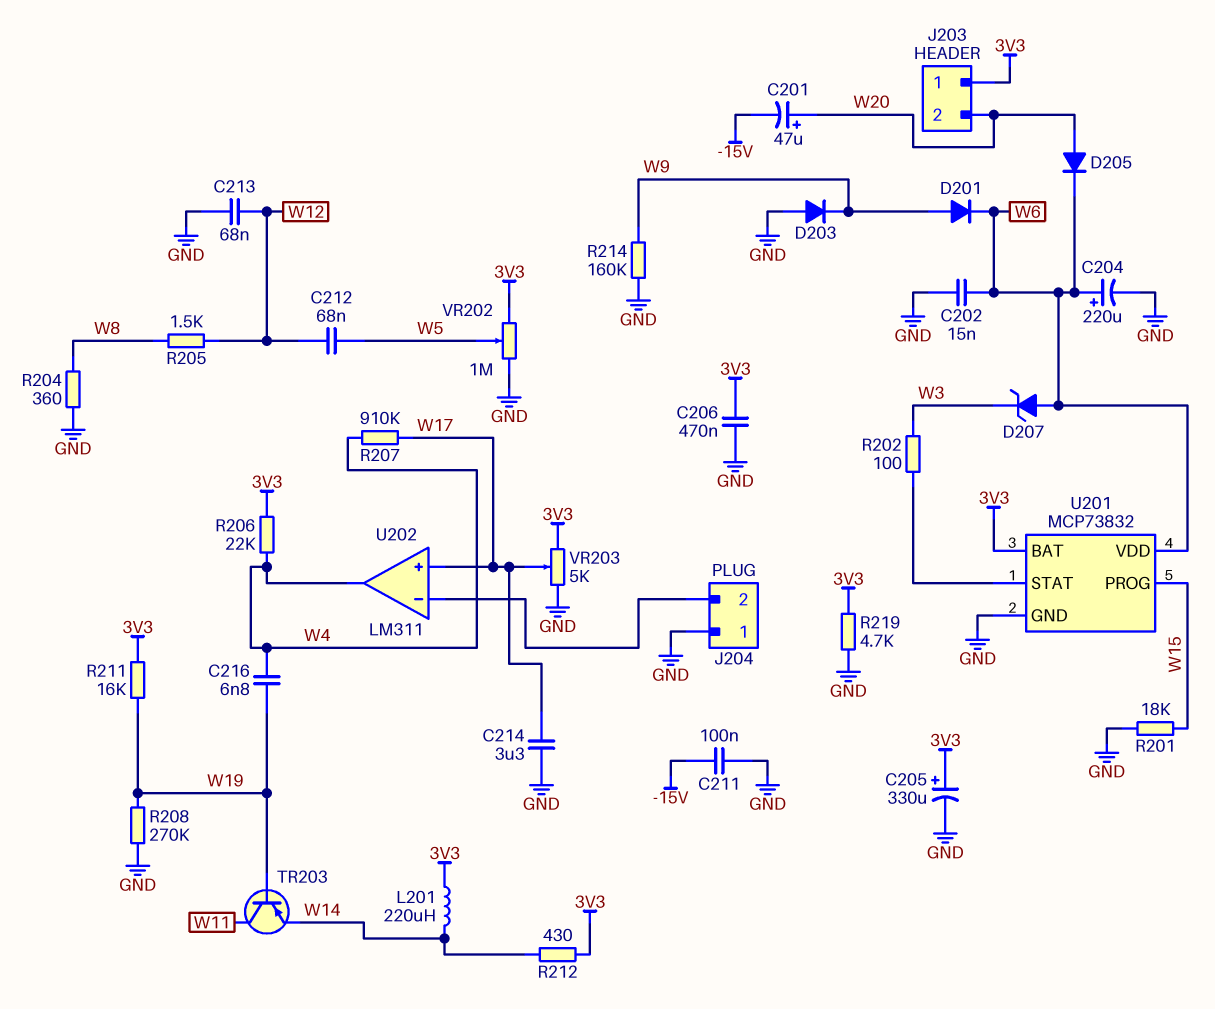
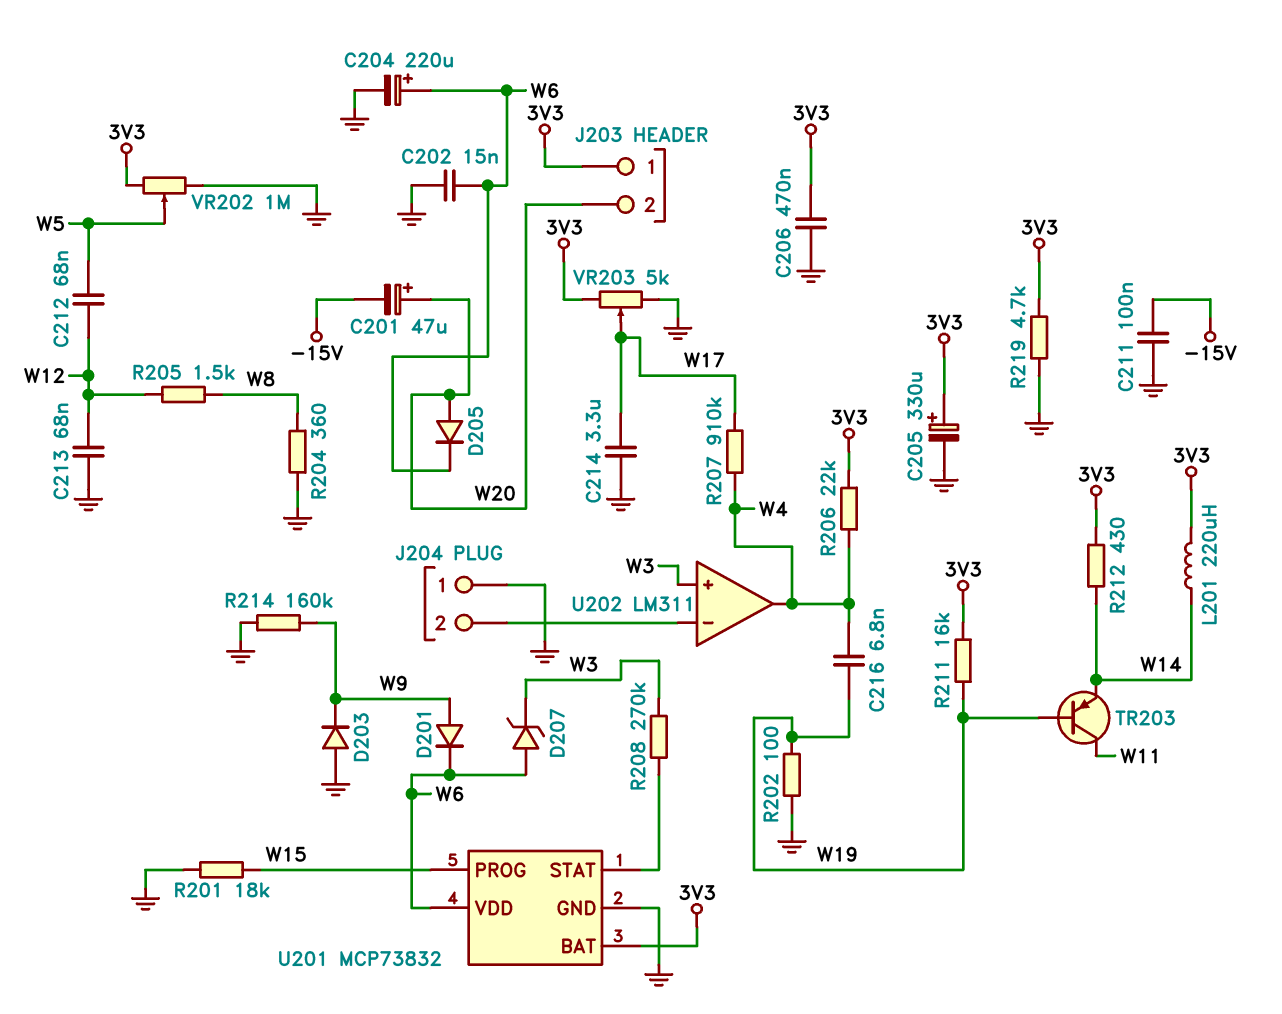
R202: 100 (U201/STAT, W3) -> 100 (GND, W19)
R208: 270k (GND, W19) -> 270k (U201/STAT, W3)
U202 pin in+: W17 -> W3

